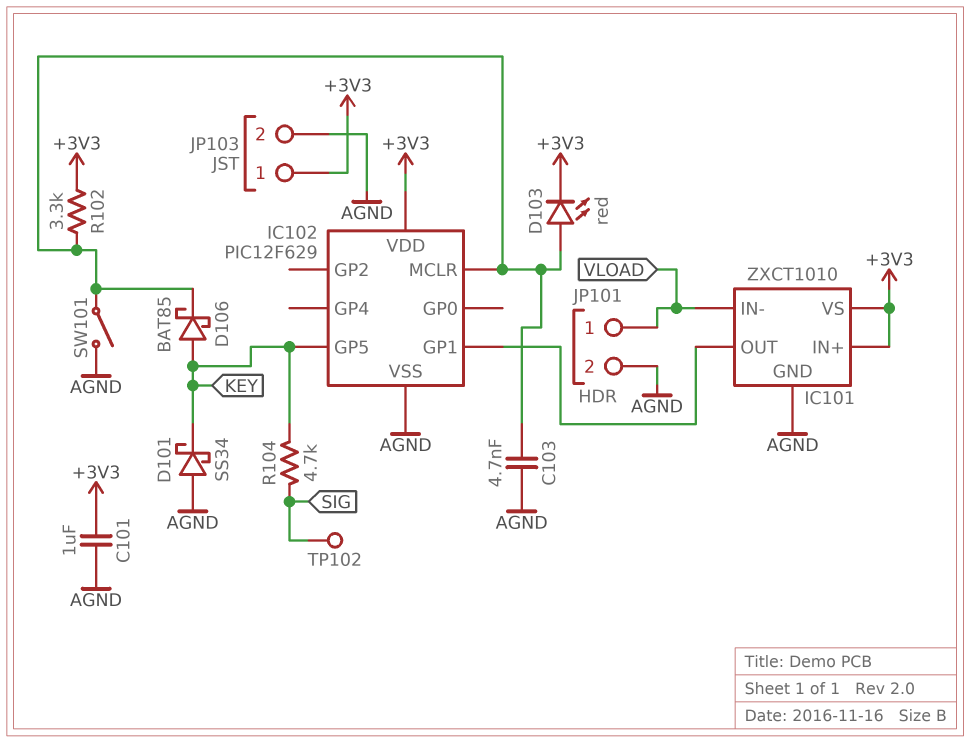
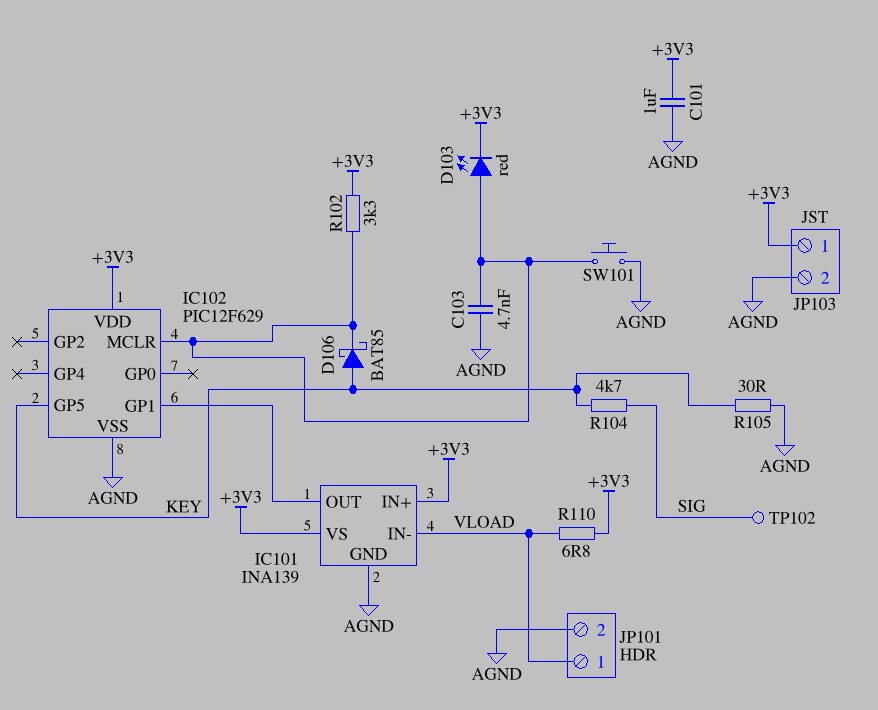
D101: schottky SS34 (A AGND, K KEY) -> none
IC101: ZXCT1010 -> INA139
R105: none -> 30 (AGND, KEY)
R110: none -> 6.8 (+3V3, VLOAD)
SW101: switch (AGND, IC102/MCLR) -> button (AGND, IC102/MCLR)

